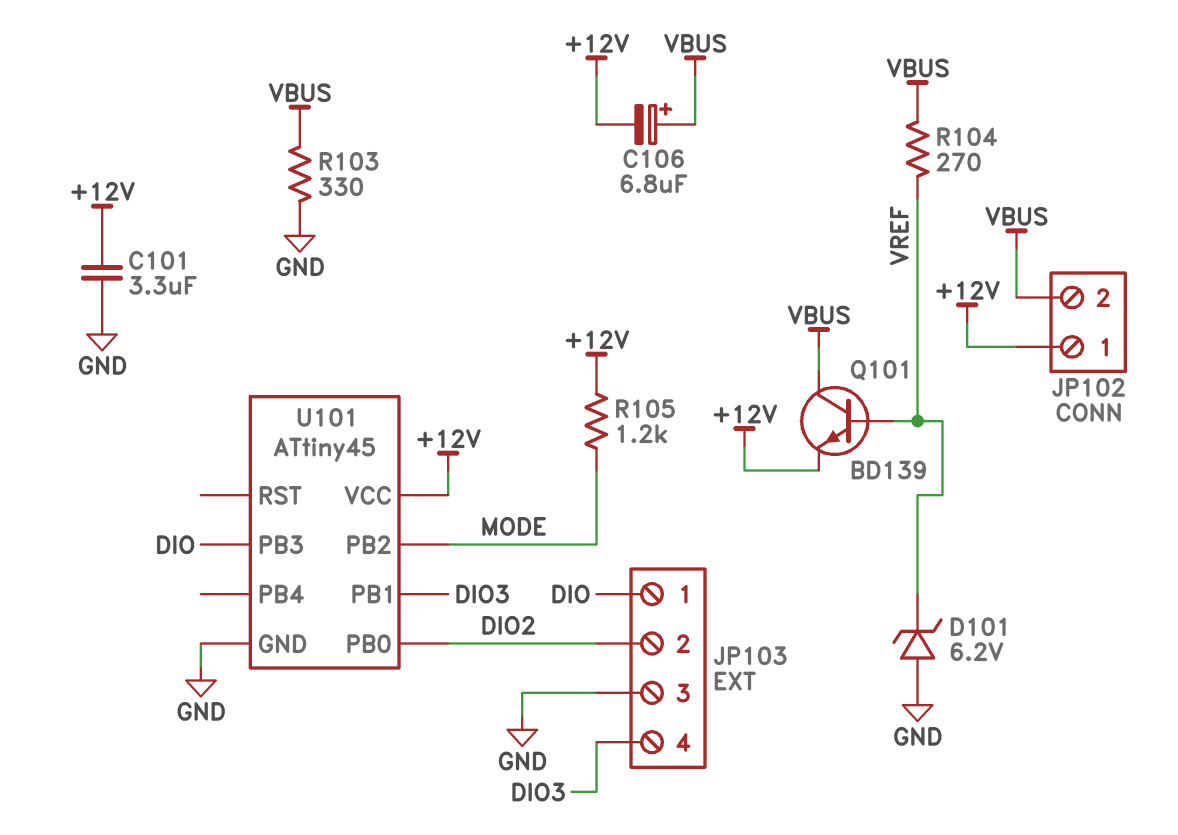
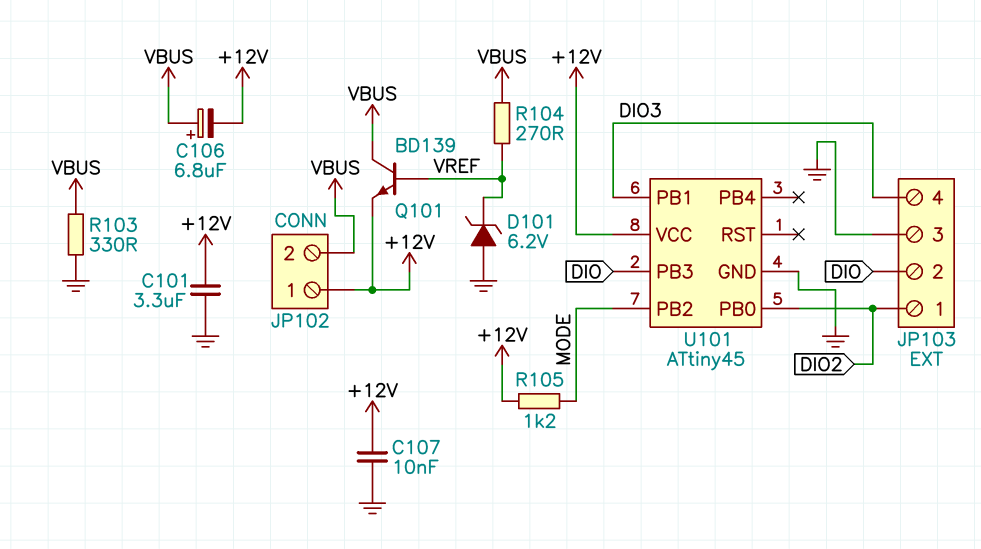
C107: none -> 10nF (+12V, GND)
JP103 pin 1: DIO -> DIO2
JP103 pin 2: DIO2 -> DIO

